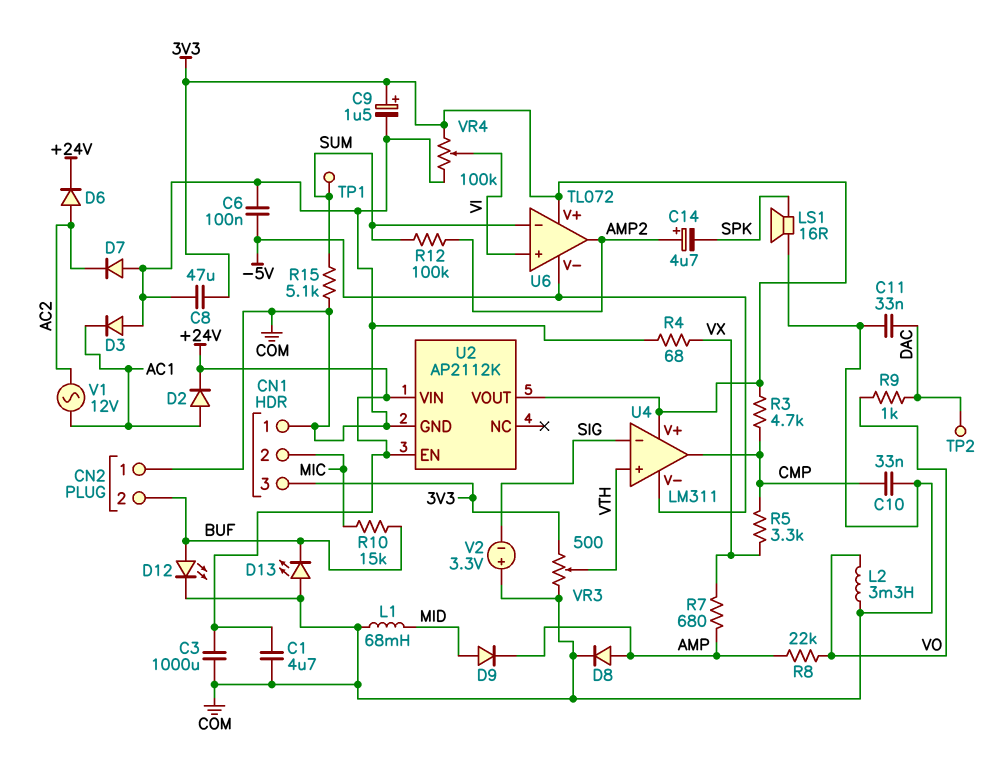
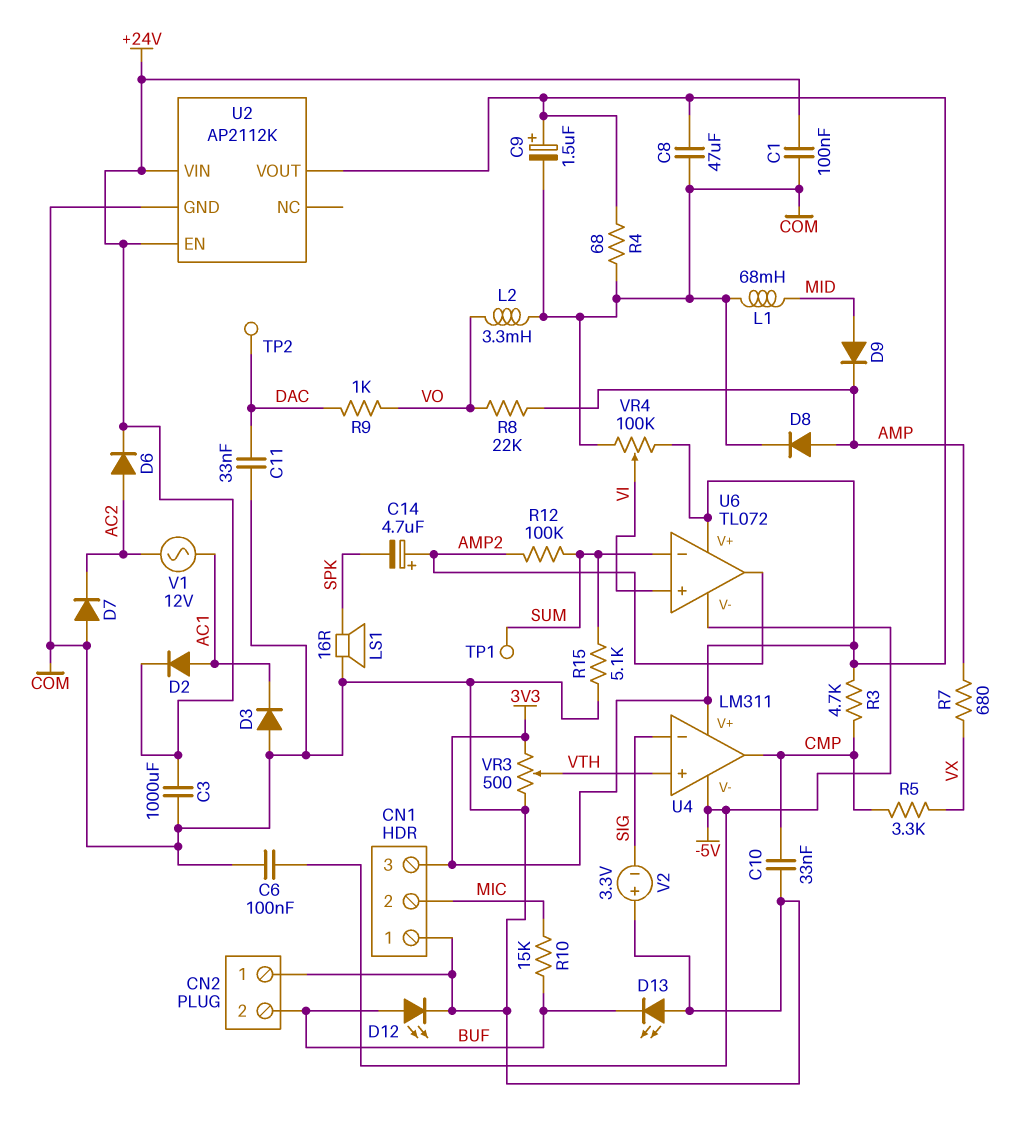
C1: 4.7uF (+24V, COM) -> 100nF (+24V, COM)
R4: 68 (COM, VX) -> 68 (3V3, COM)

